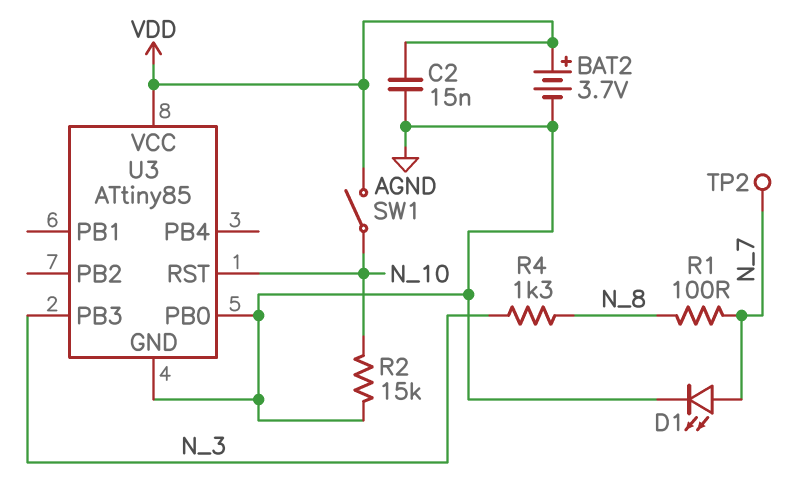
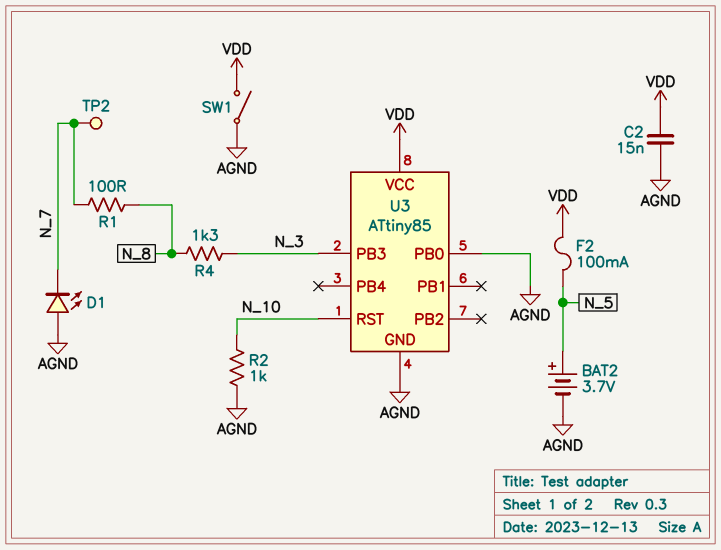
BAT2: 3.7V (plus VDD, minus AGND) -> 3.7V (plus N_5, minus AGND)
D1: LED (A N_7, K AGND) -> LED (A AGND, K N_7)
F2: none -> 100mA (N_5, VDD)
R2: 15k (AGND, N_10) -> 1k (AGND, N_10)
SW1: switch (N_10, VDD) -> switch (AGND, VDD)

